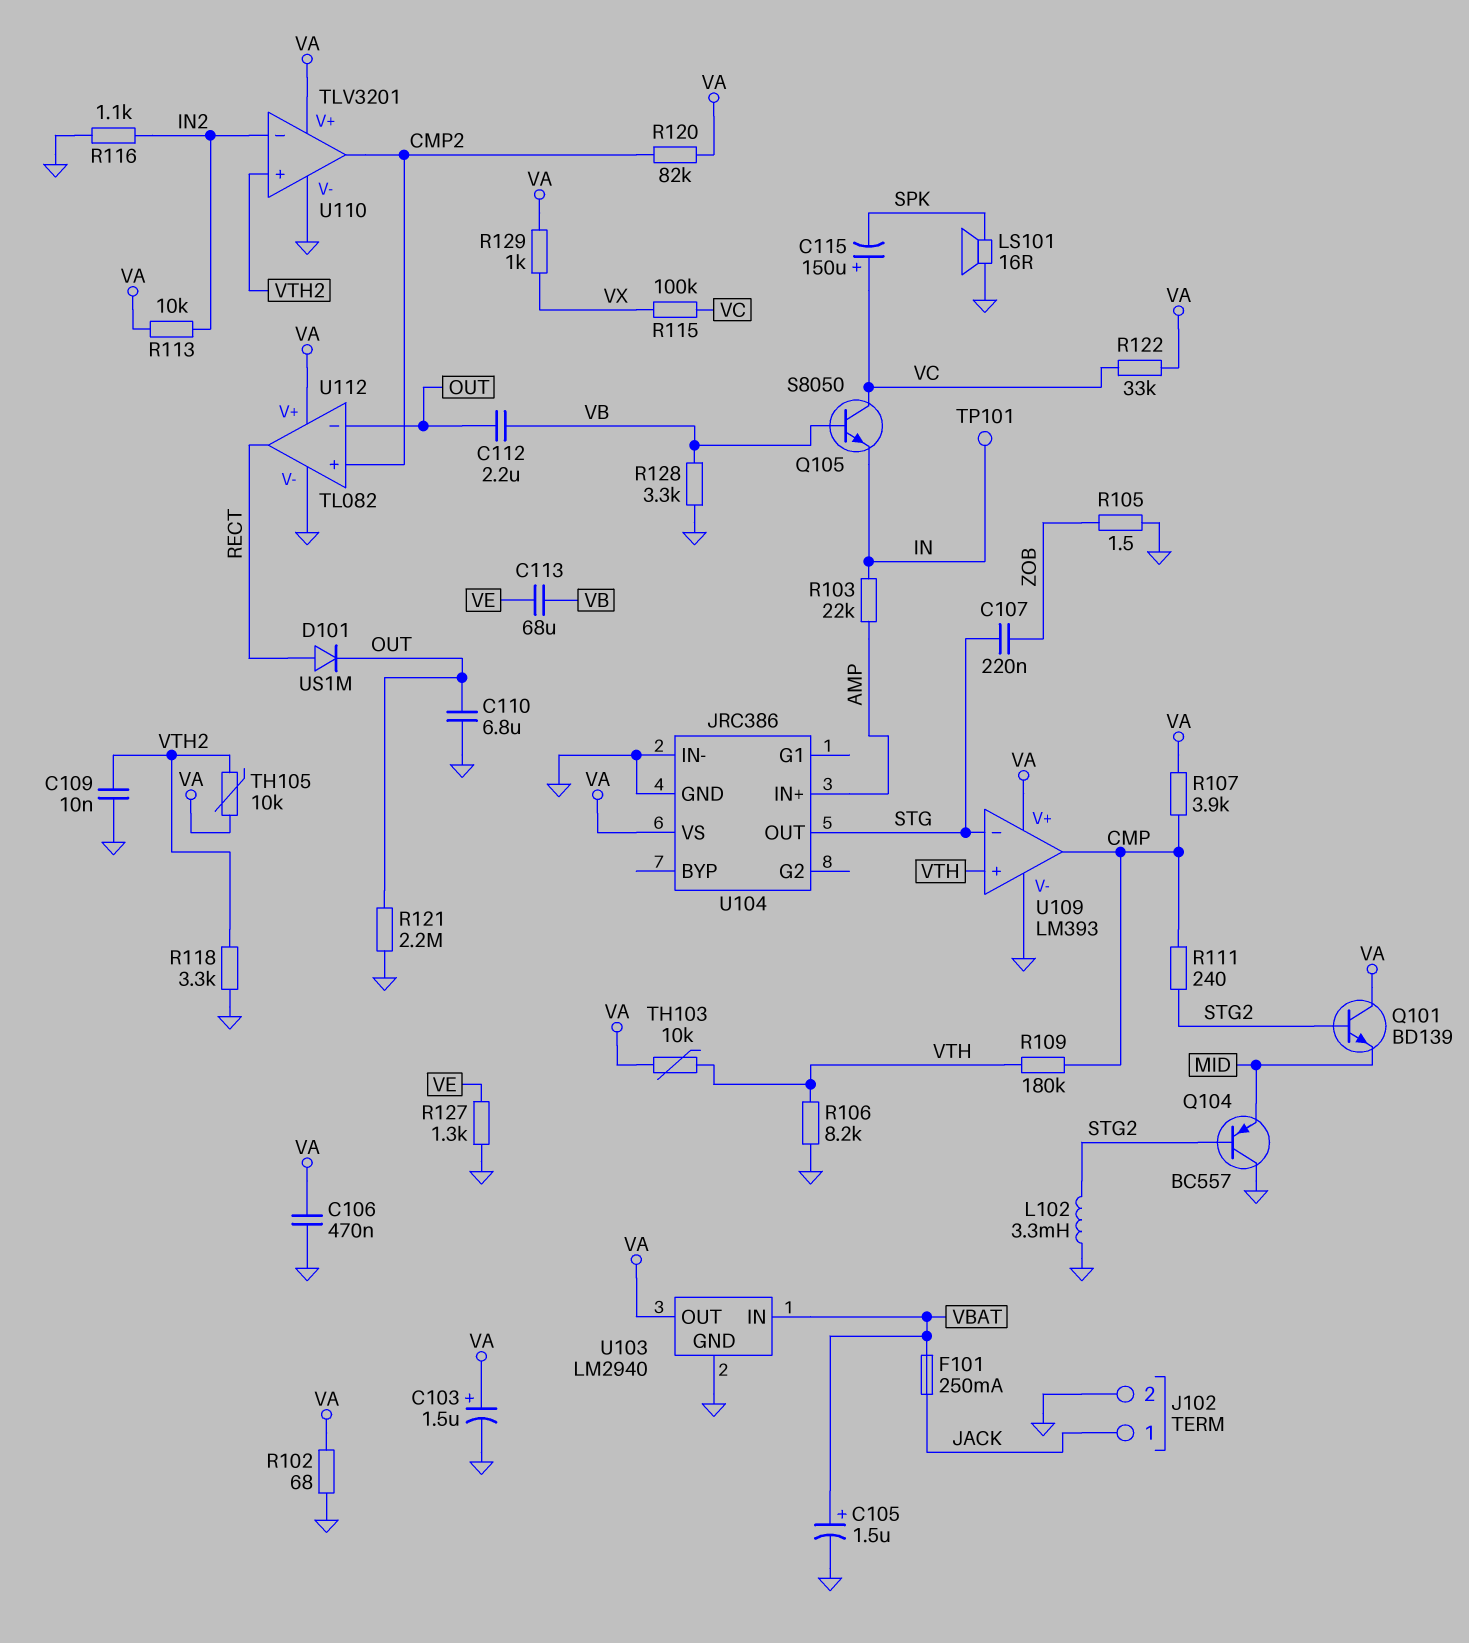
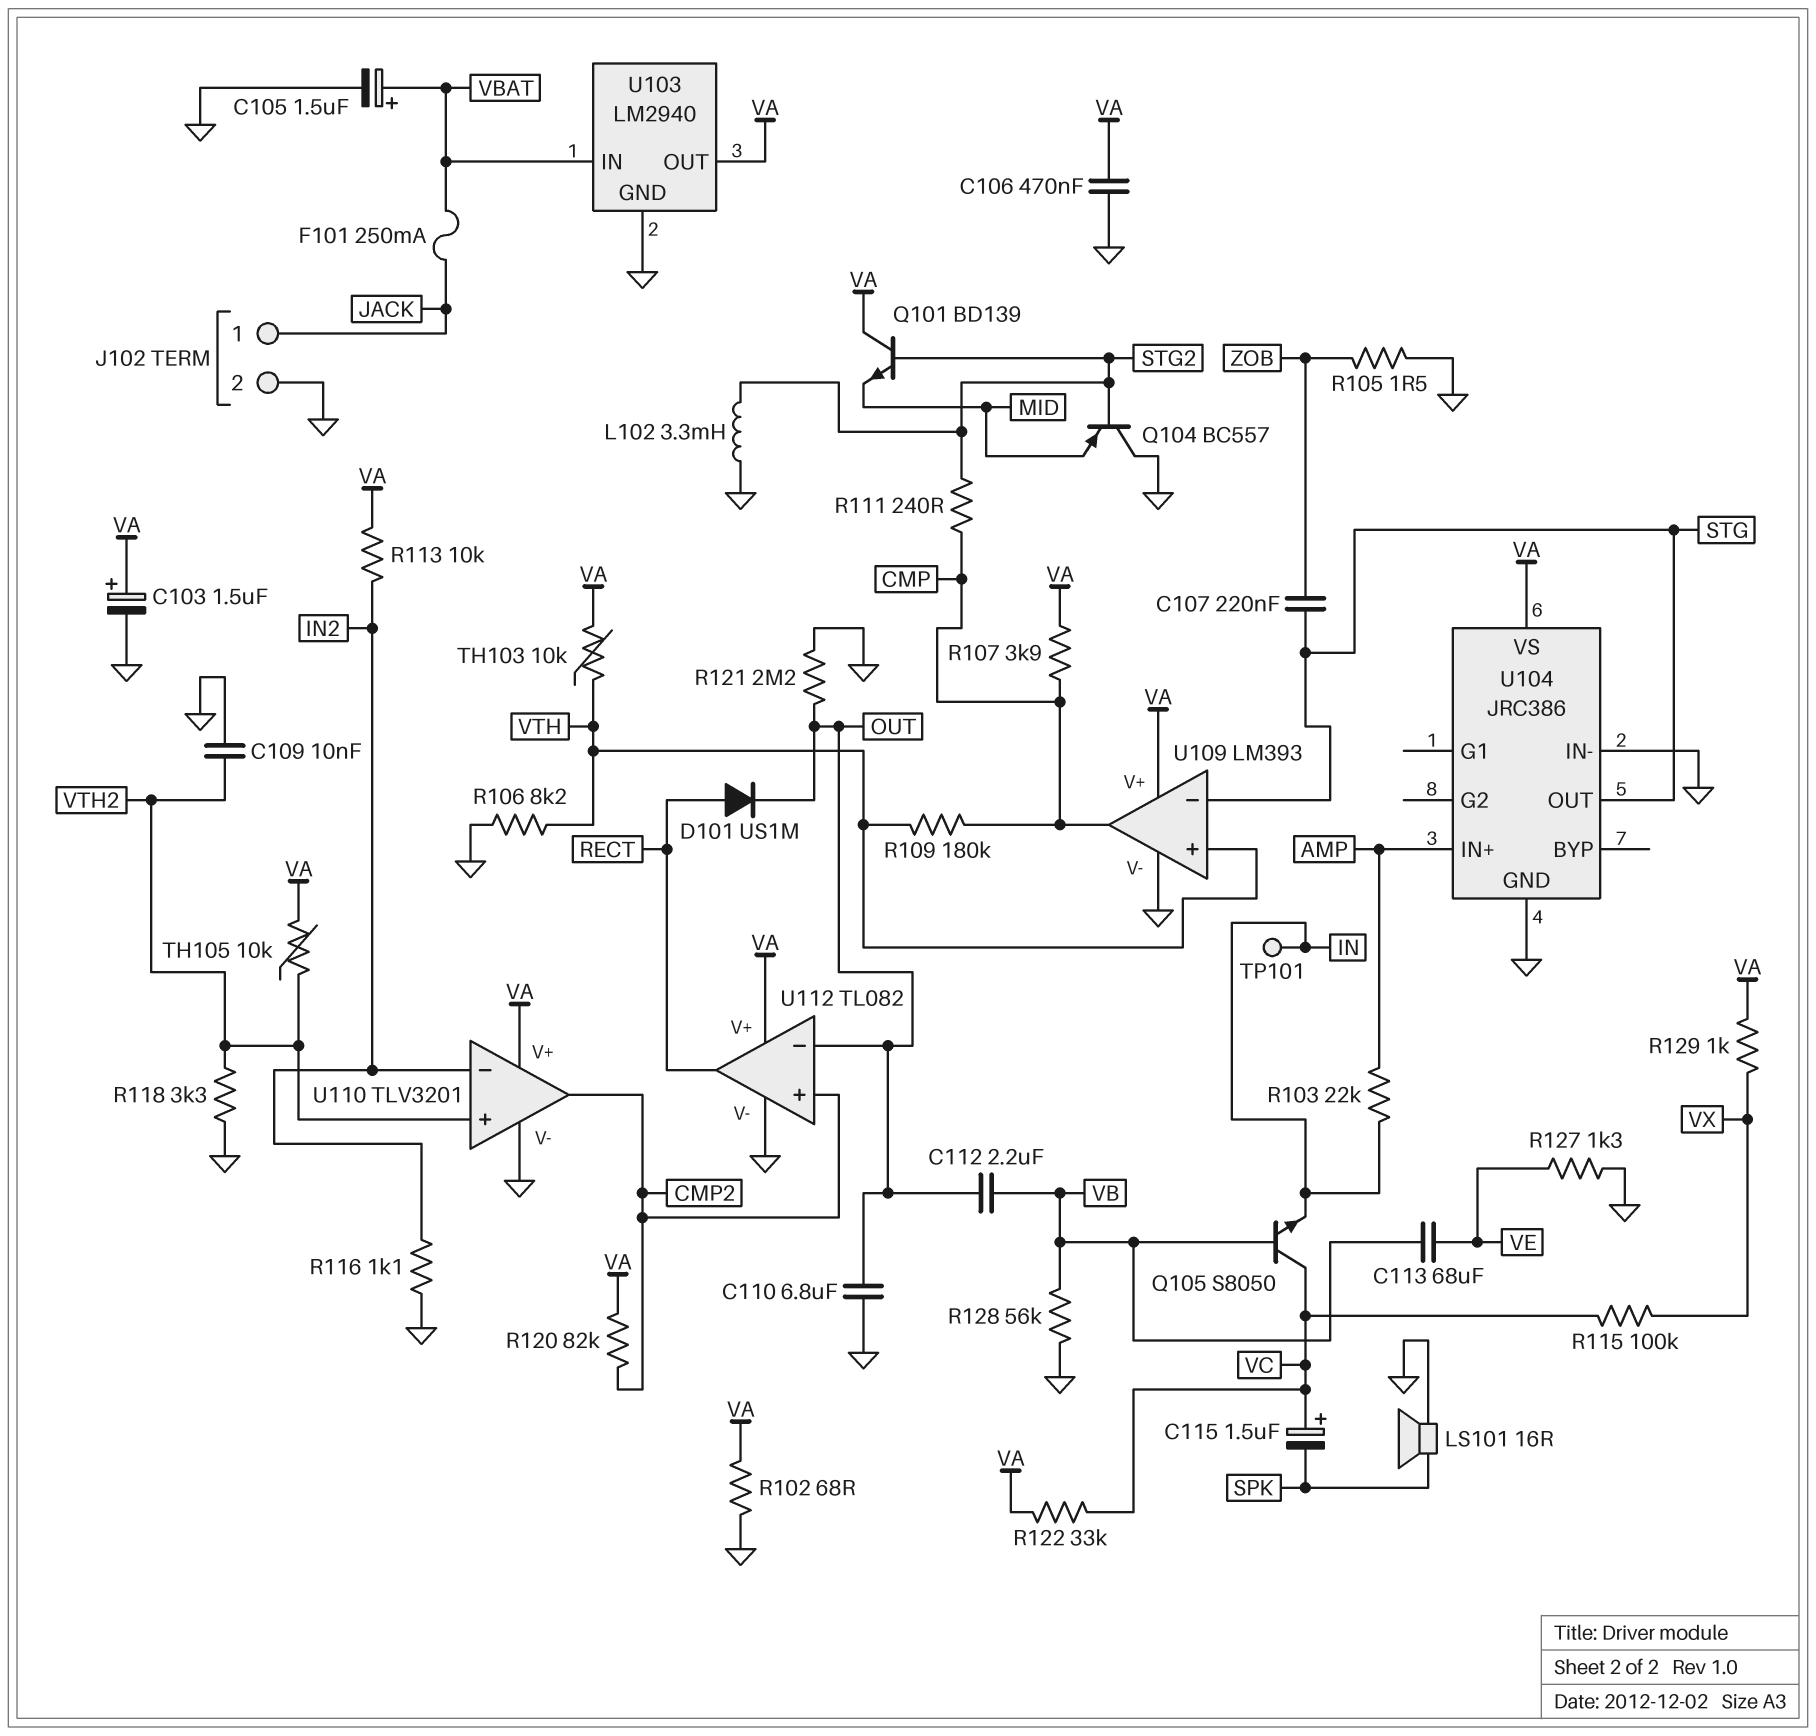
C115: 150uF (plus VC, minus SPK) -> 1.5uF (plus VC, minus SPK)
R128: 3.3k (GND, VB) -> 56k (GND, VB)

